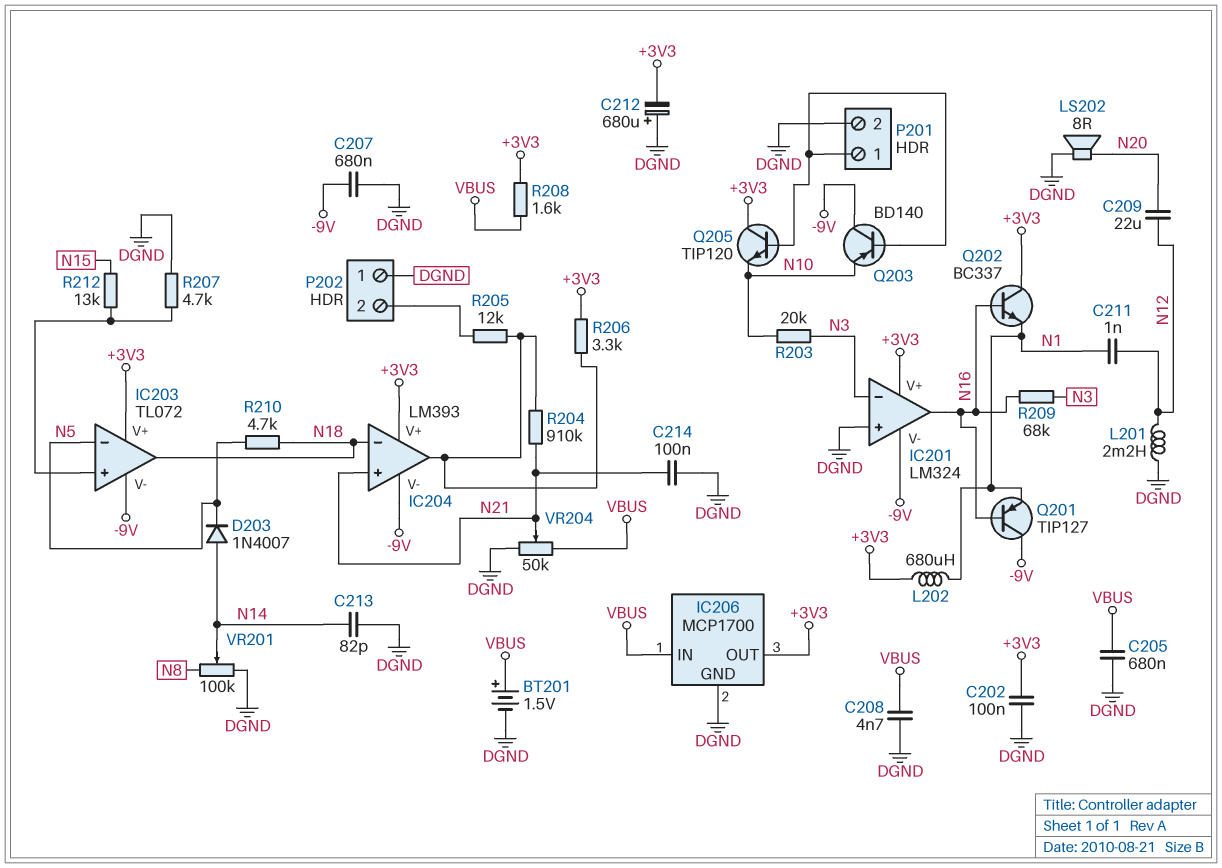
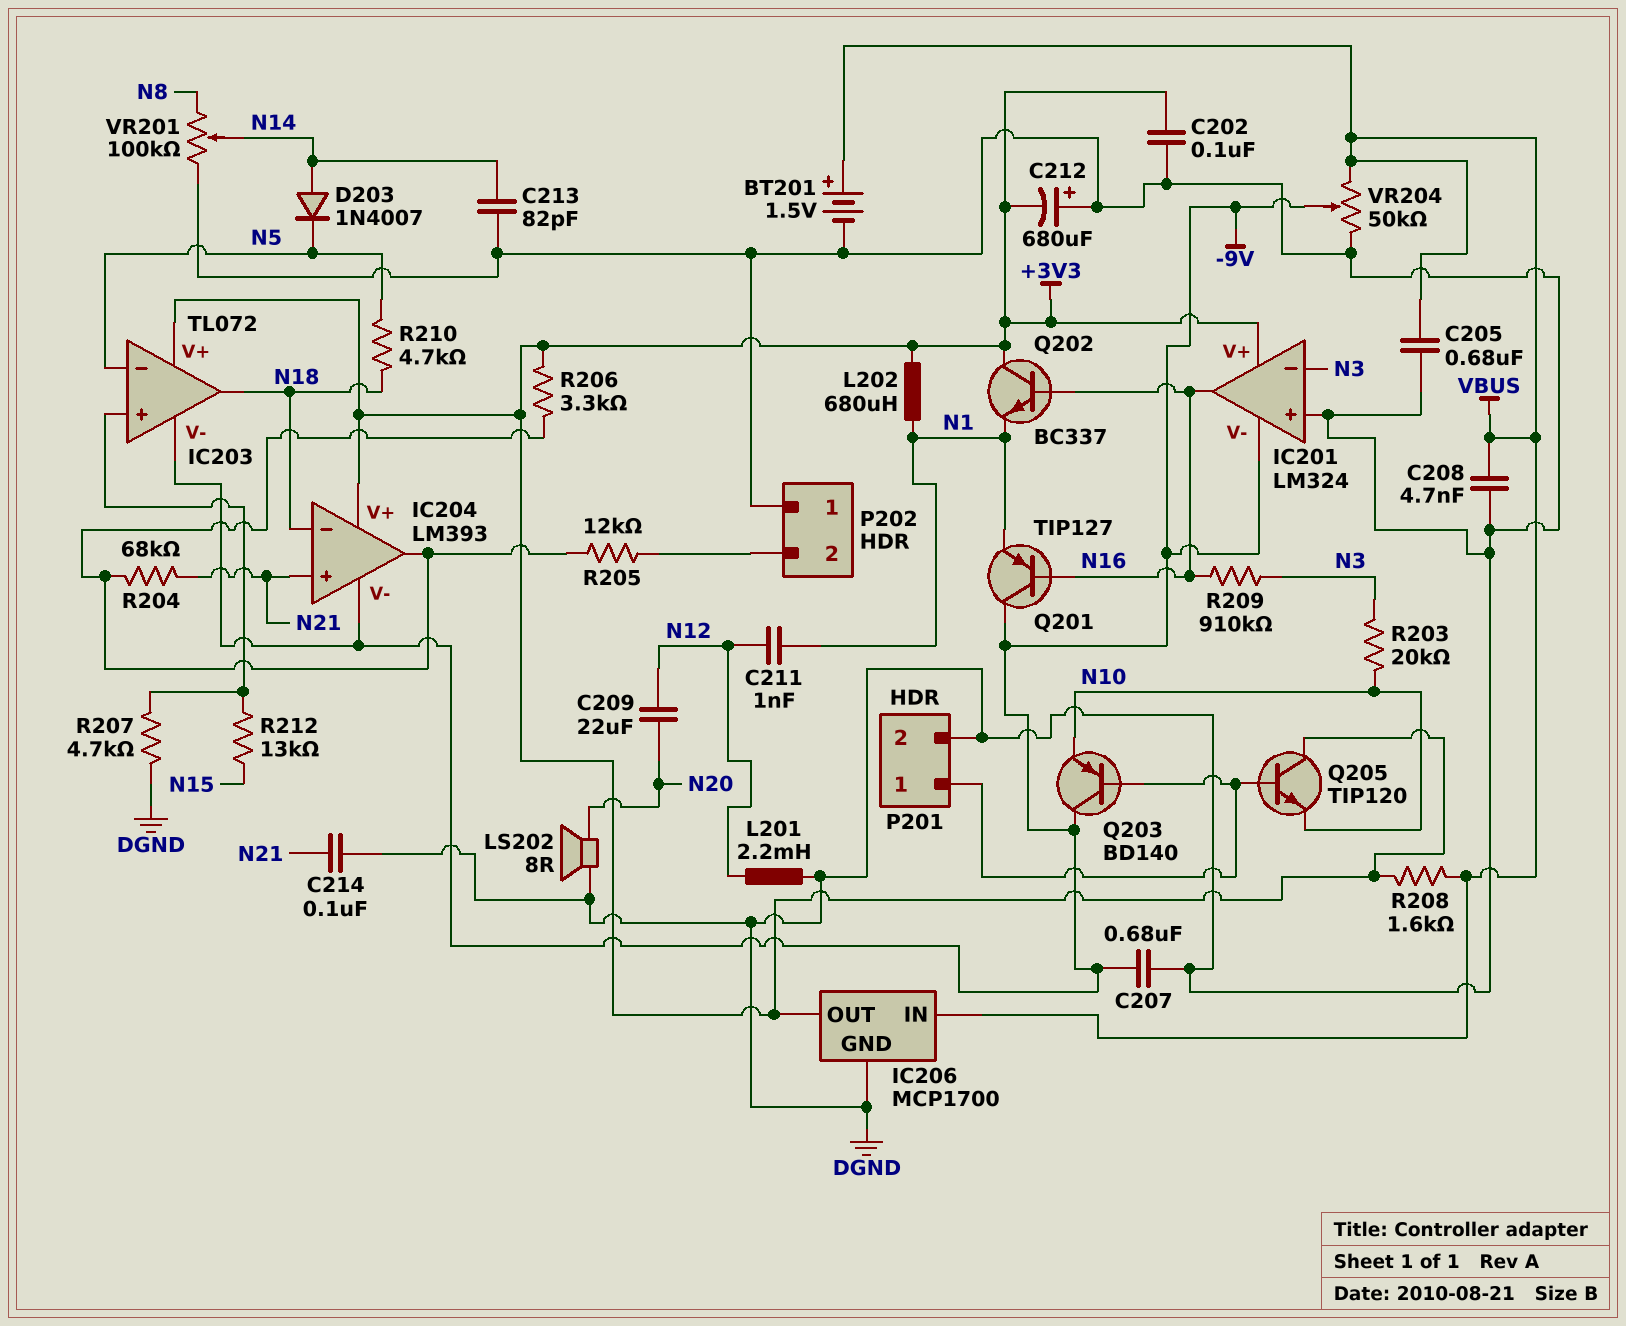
R204: 910k (IC204/out, N21) -> 68k (IC204/out, N21)
R209: 68k (N3, N16) -> 910k (N3, N16)
VR204: 50k (DGND, VBUS, wiper N21) -> 50k (DGND, VBUS, wiper -9V)

